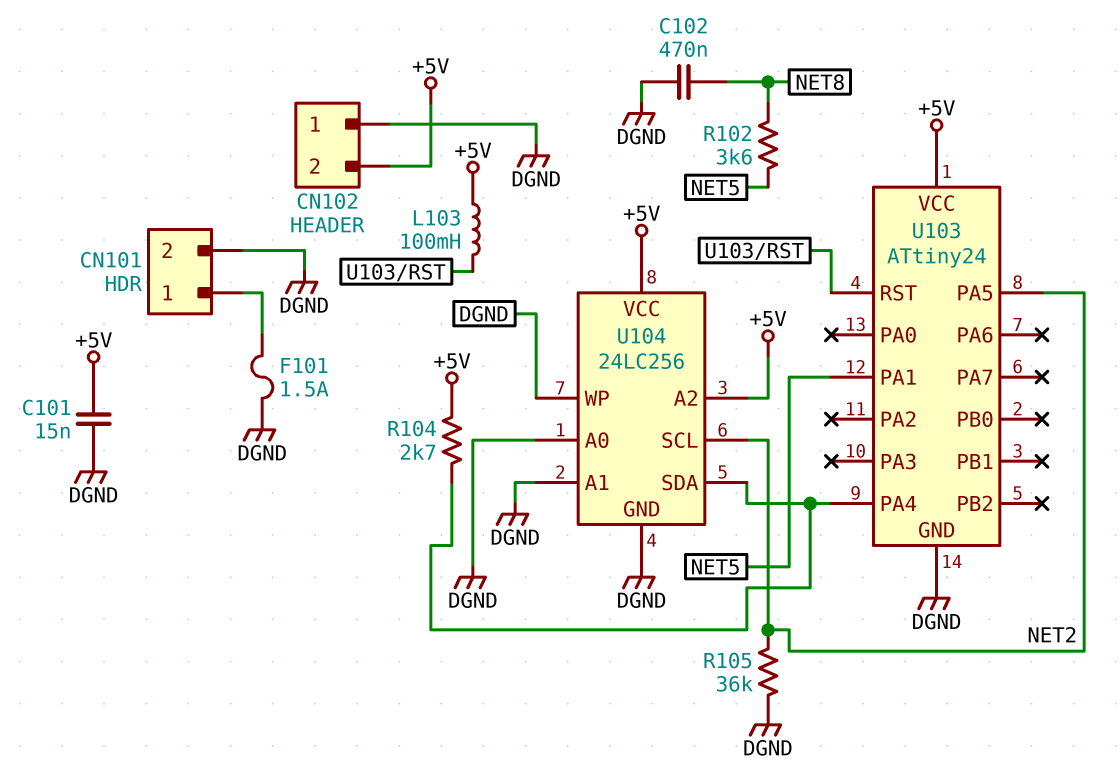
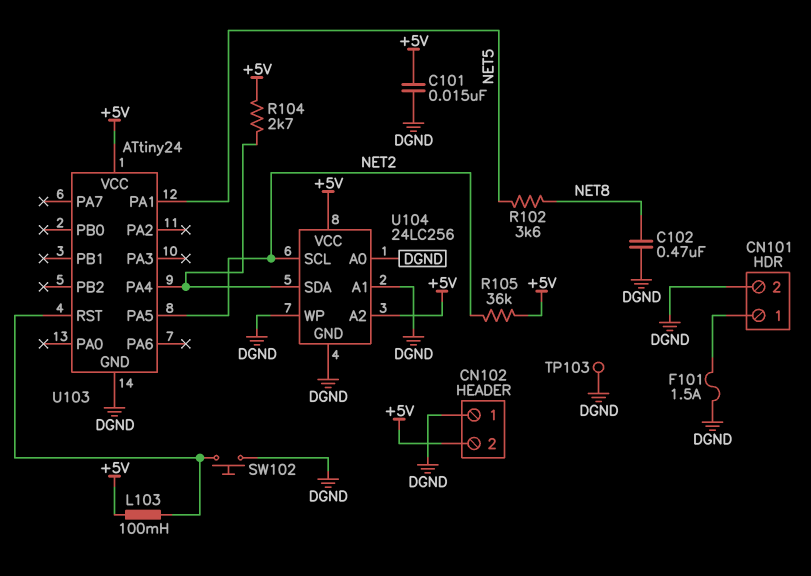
R105: 36k (DGND, NET2) -> 36k (+5V, NET2)
SW102: none -> button (DGND, U103/RST)
TP103: none -> test point (DGND)

